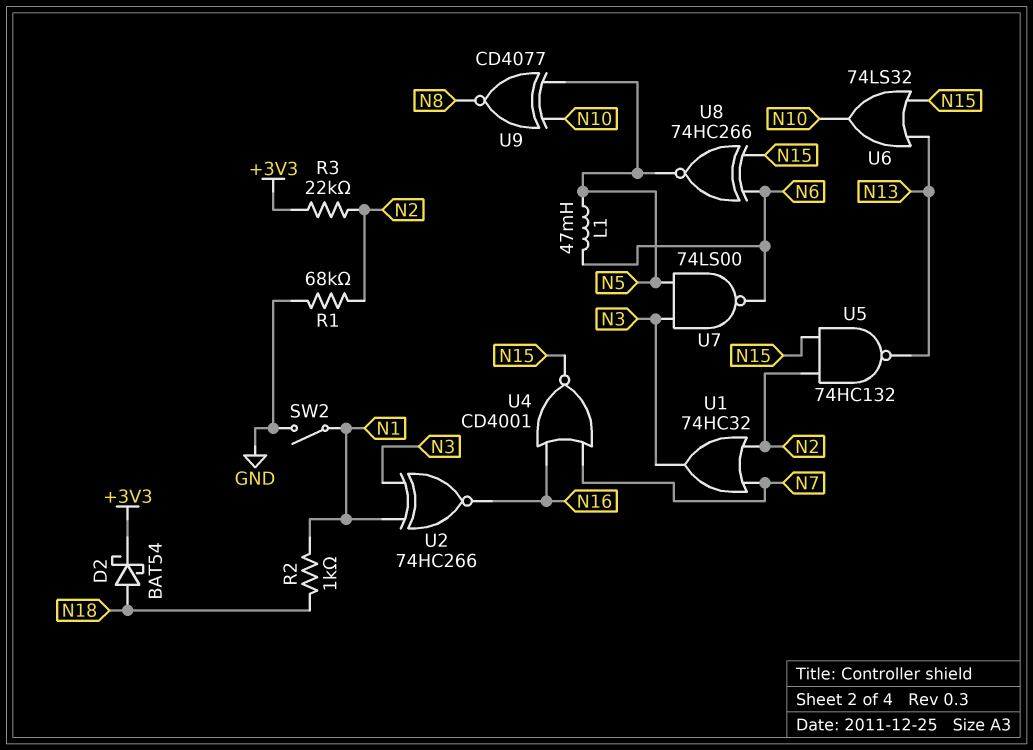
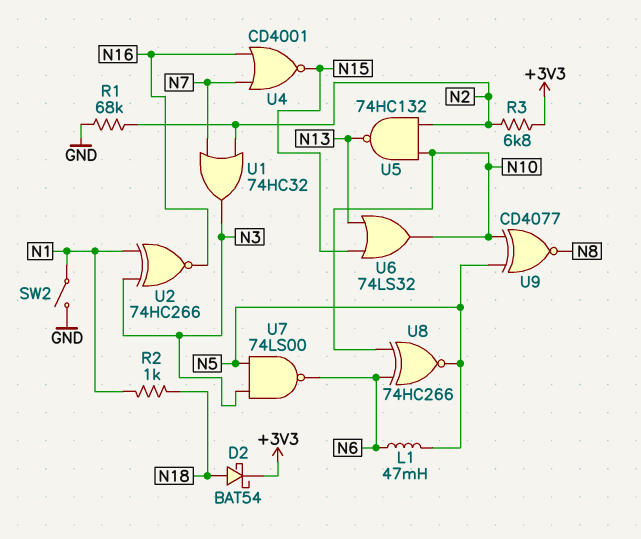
R3: 22k (+3V3, N2) -> 6.8k (+3V3, N2)
U5: NAND 74HC132 (in N2, in N15, out N13) -> NAND 74HC132 (in N2, in N10, out N13)
U8: XNOR 74HC266 (in N6, in N15, out N5) -> XNOR 74HC266 (in N6, in N10, out N5)

